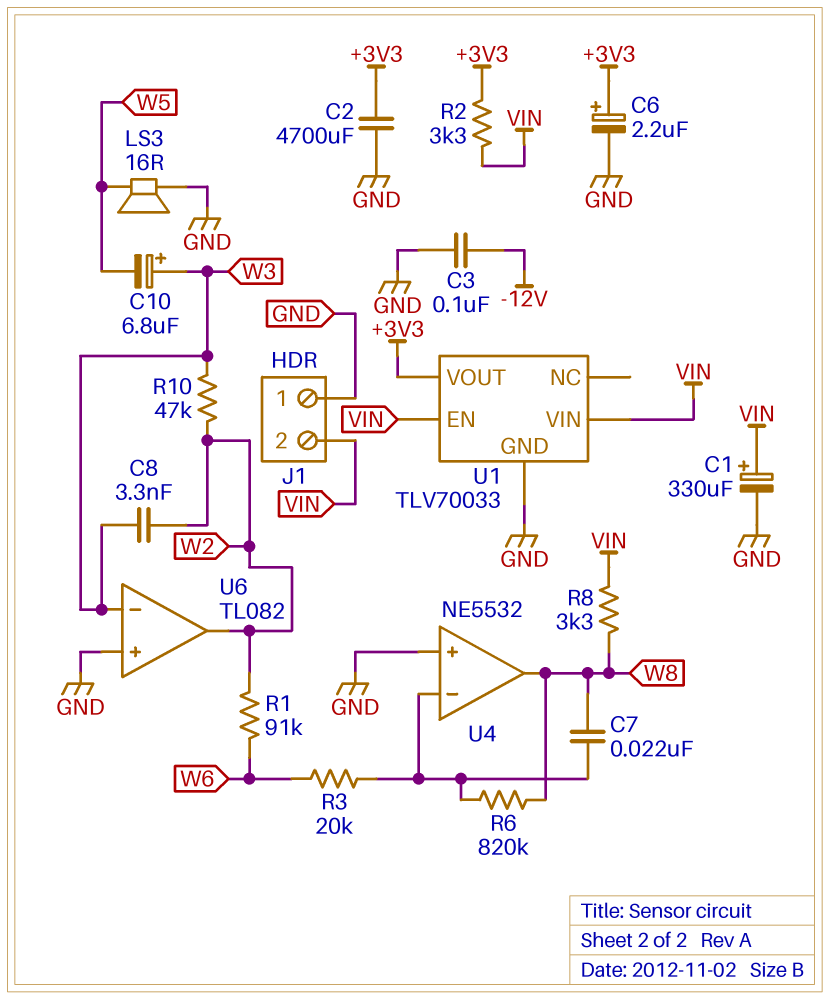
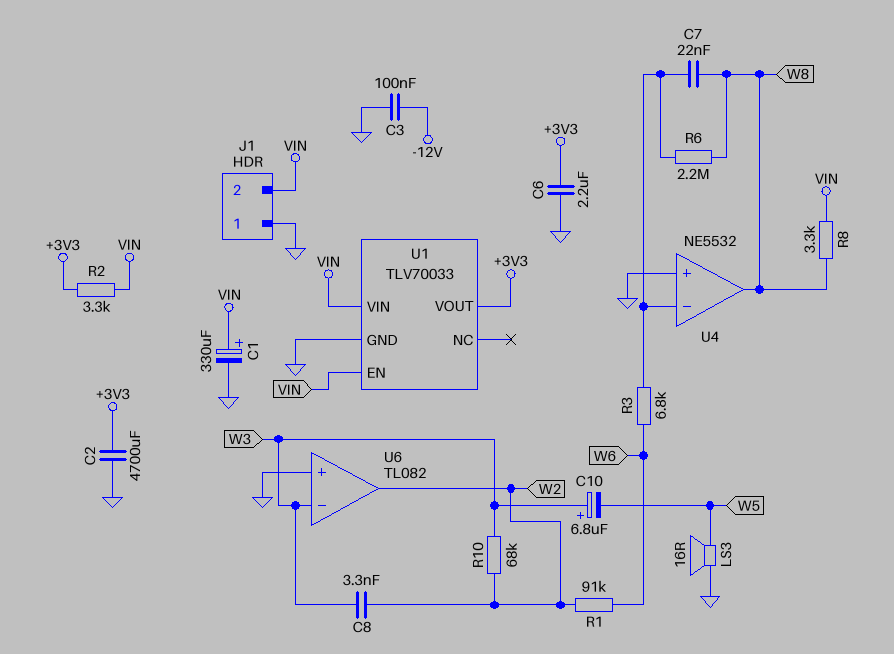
C6: 2.2uF (plus +3V3, minus GND) -> 2.2uF (+3V3, GND)
R3: 20k (U4/in-, W6) -> 6.8k (U4/in-, W6)
R6: 820k (U4/in-, W8) -> 2.2M (U4/in-, W8)
R10: 47k (W2, W3) -> 68k (W2, W3)

